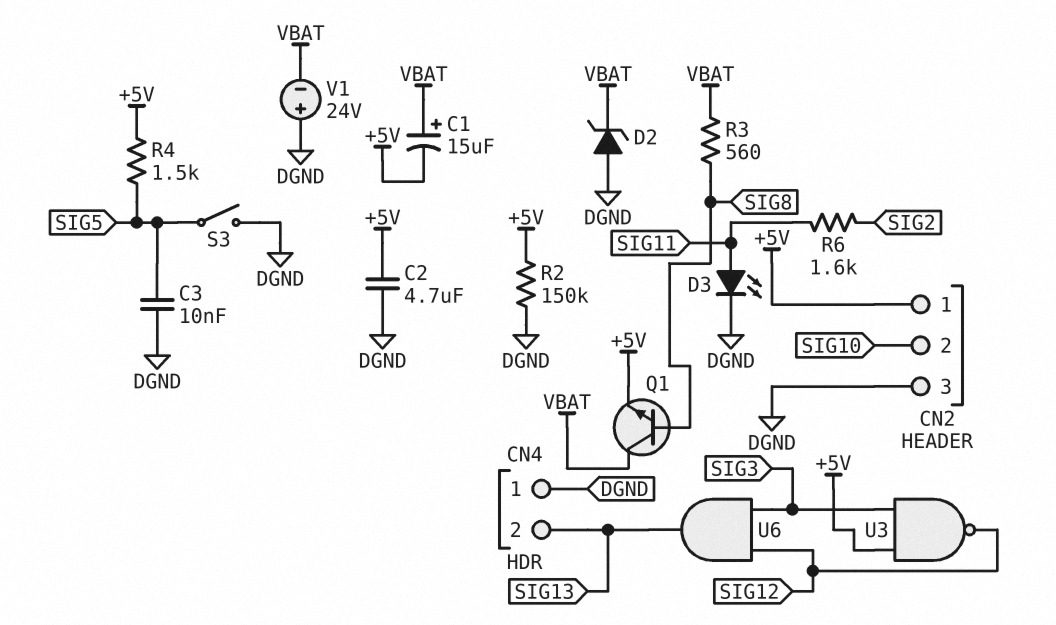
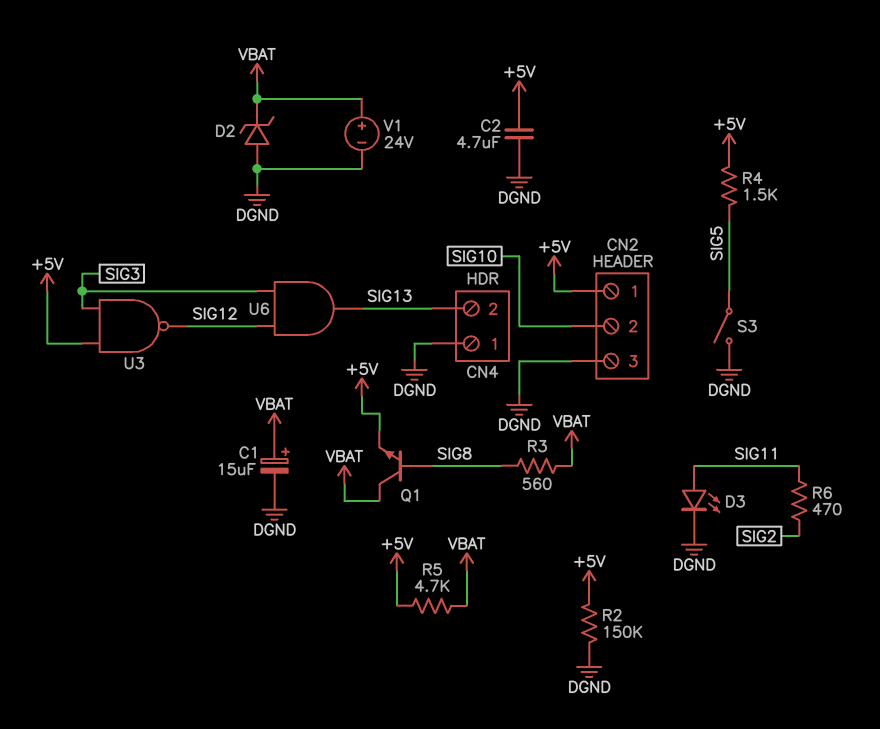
C1: 15uF (plus VBAT, minus +5V) -> 15uF (plus VBAT, minus DGND)
C3: 10nF (DGND, SIG5) -> none
R5: none -> 4.7k (+5V, VBAT)
R6: 1.6k (SIG2, SIG11) -> 470 (SIG2, SIG11)
V1: 24V (plus DGND, minus VBAT) -> 24V (plus VBAT, minus DGND)

